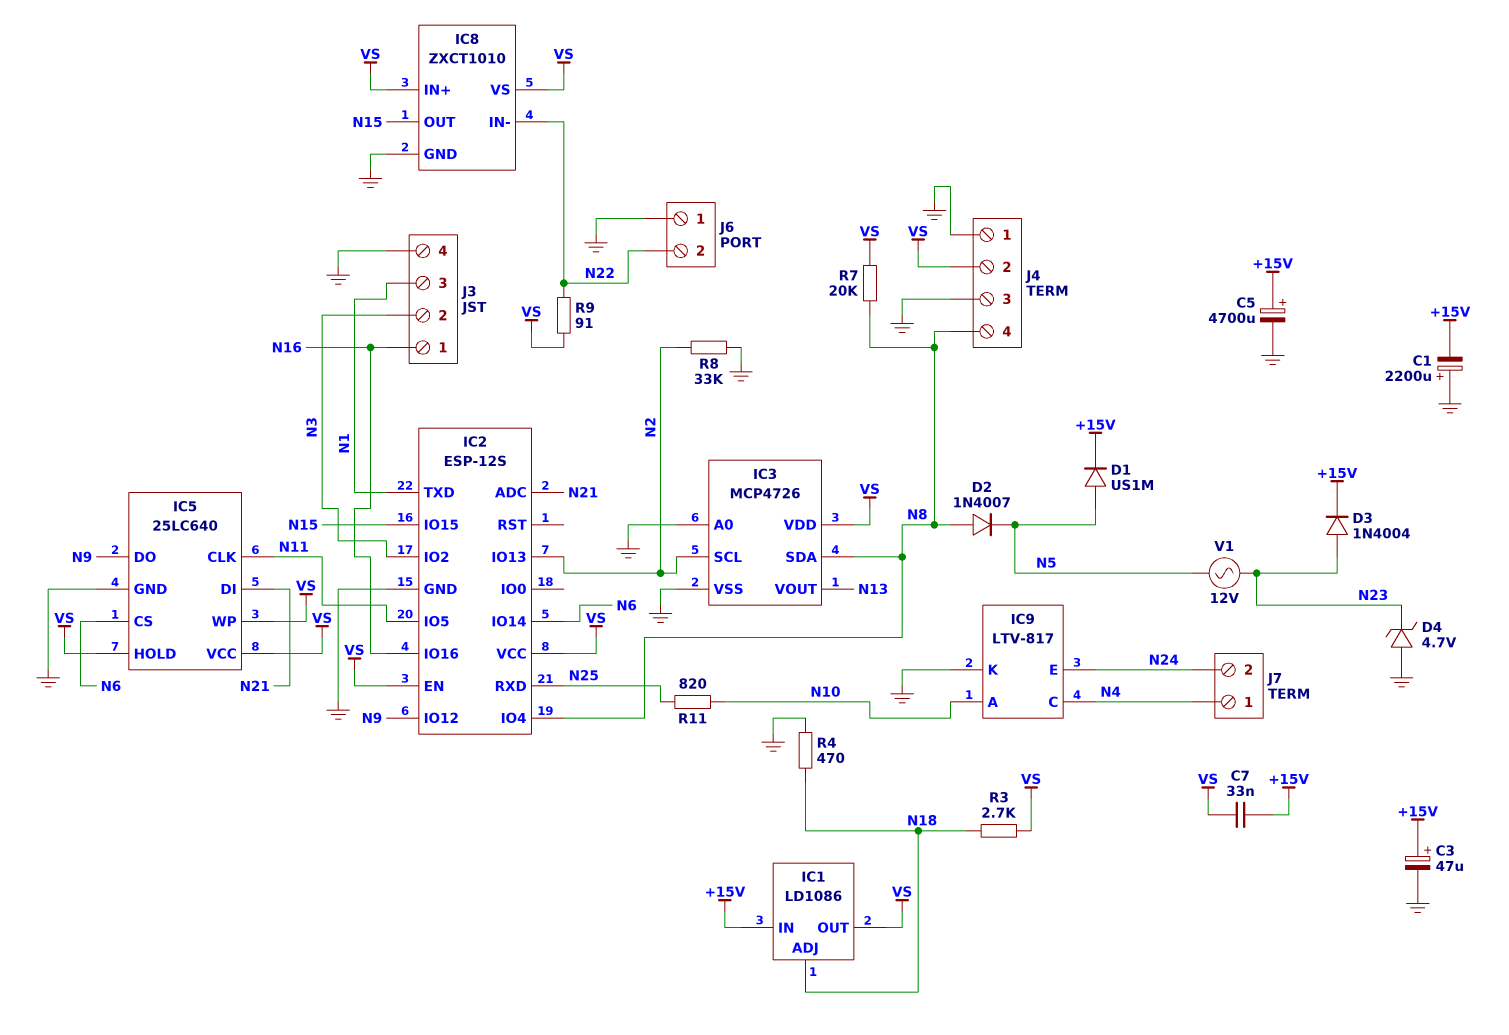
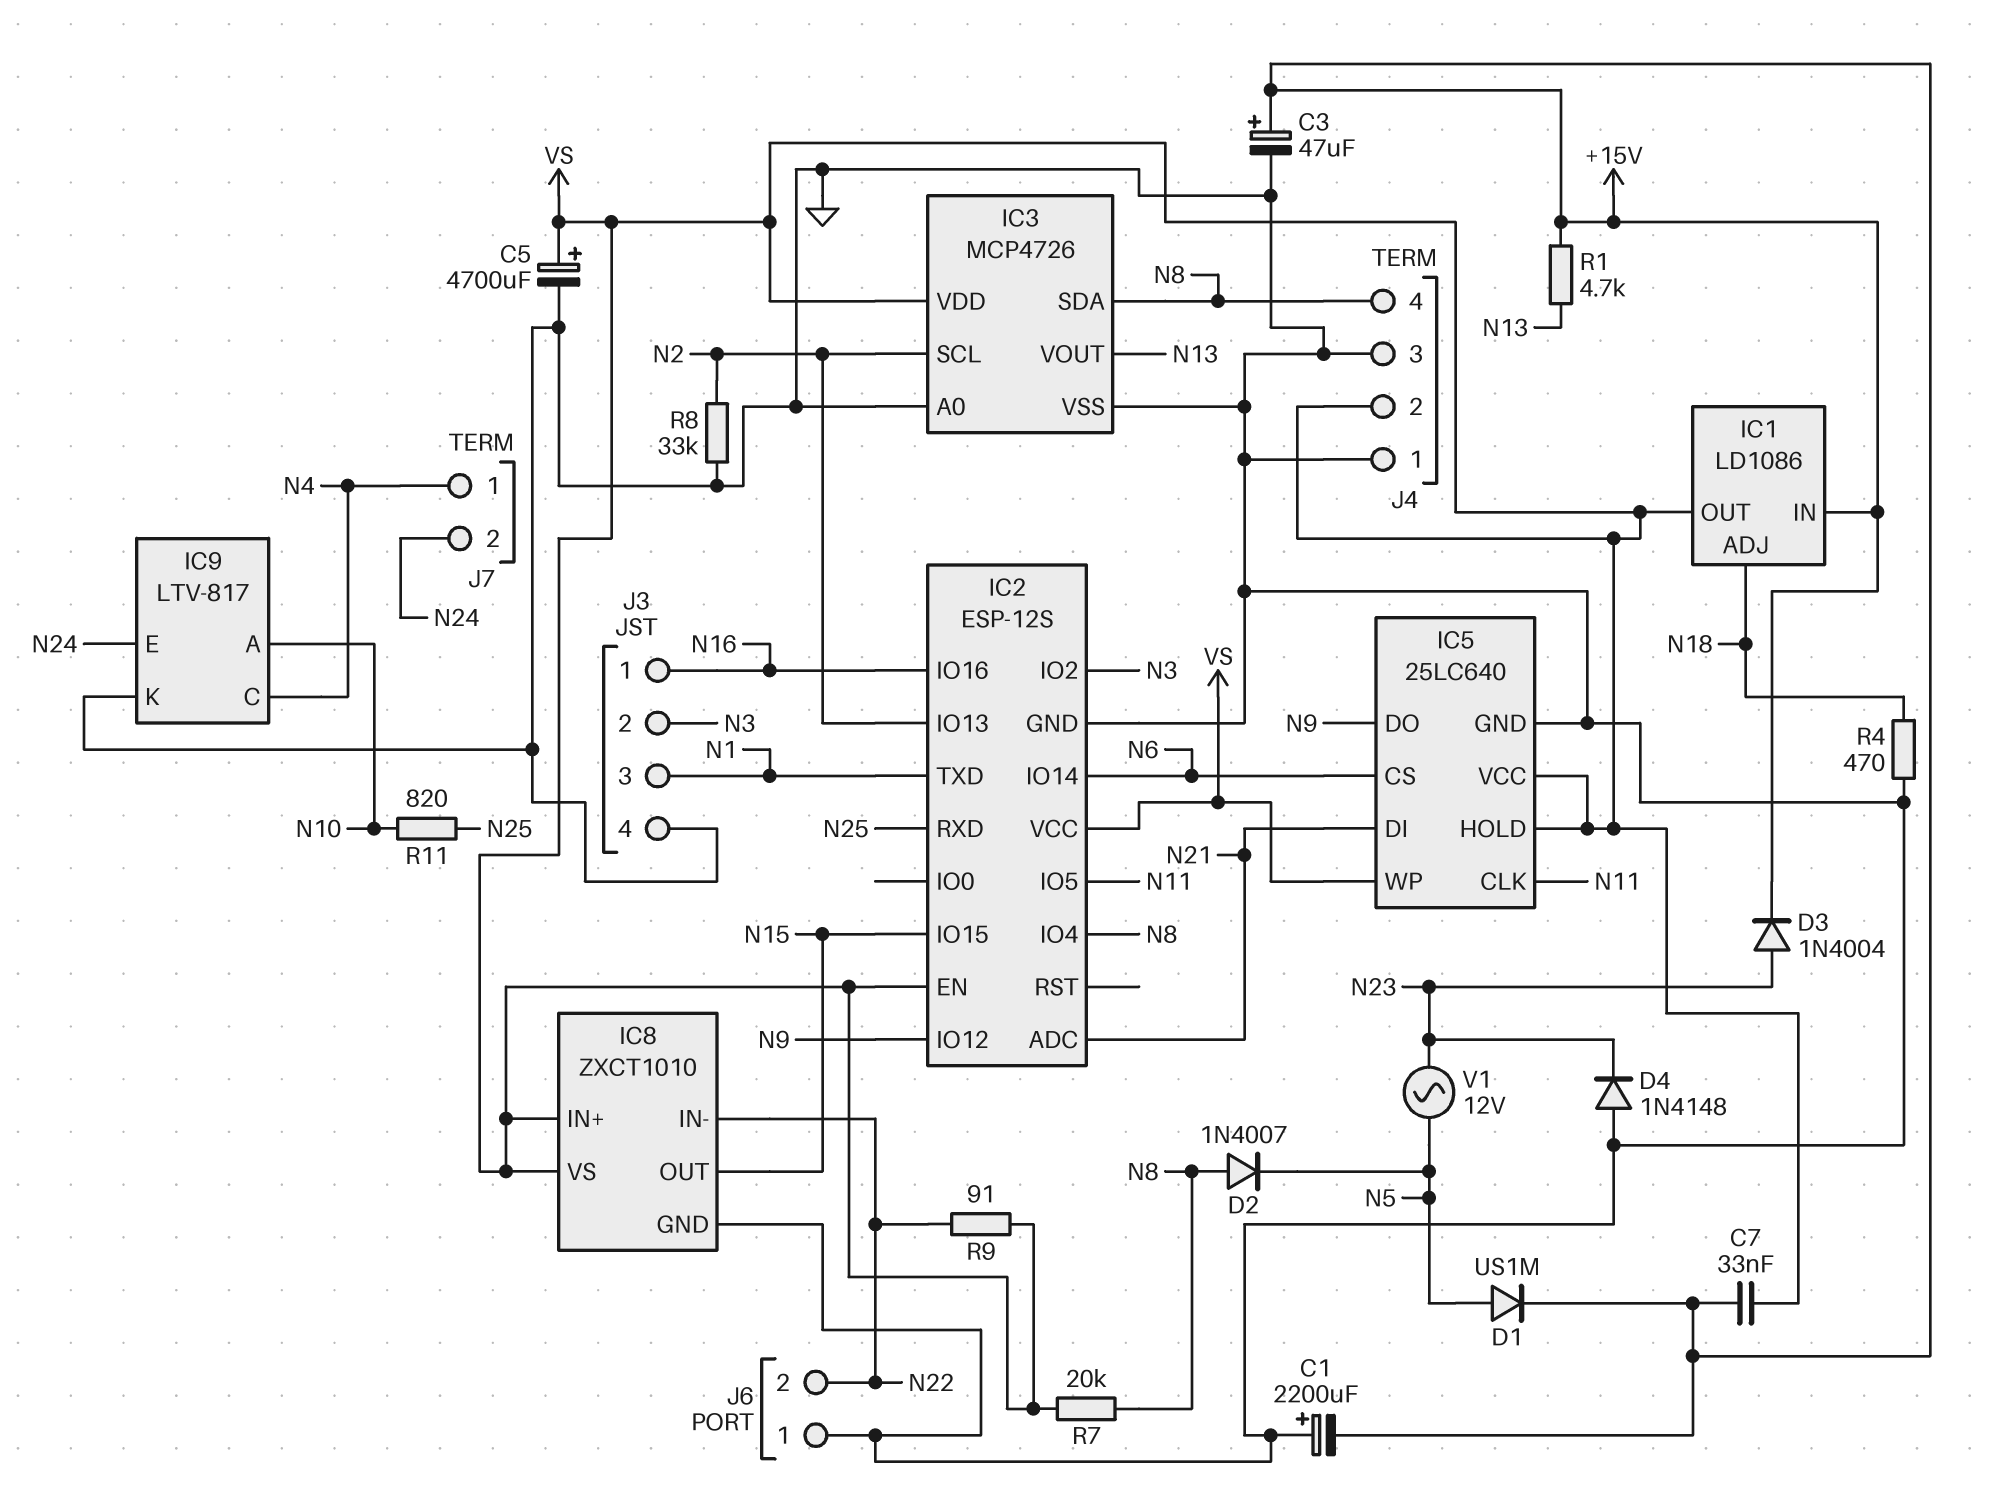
C5: 4700uF (plus +15V, minus GND) -> 4700uF (plus VS, minus GND)
D4: zener 4.7V (A GND, K N23) -> diode 1N4148 (A GND, K N23)
R1: none -> 4.7k (+15V, N13)
R3: 2.7k (N18, VS) -> none

